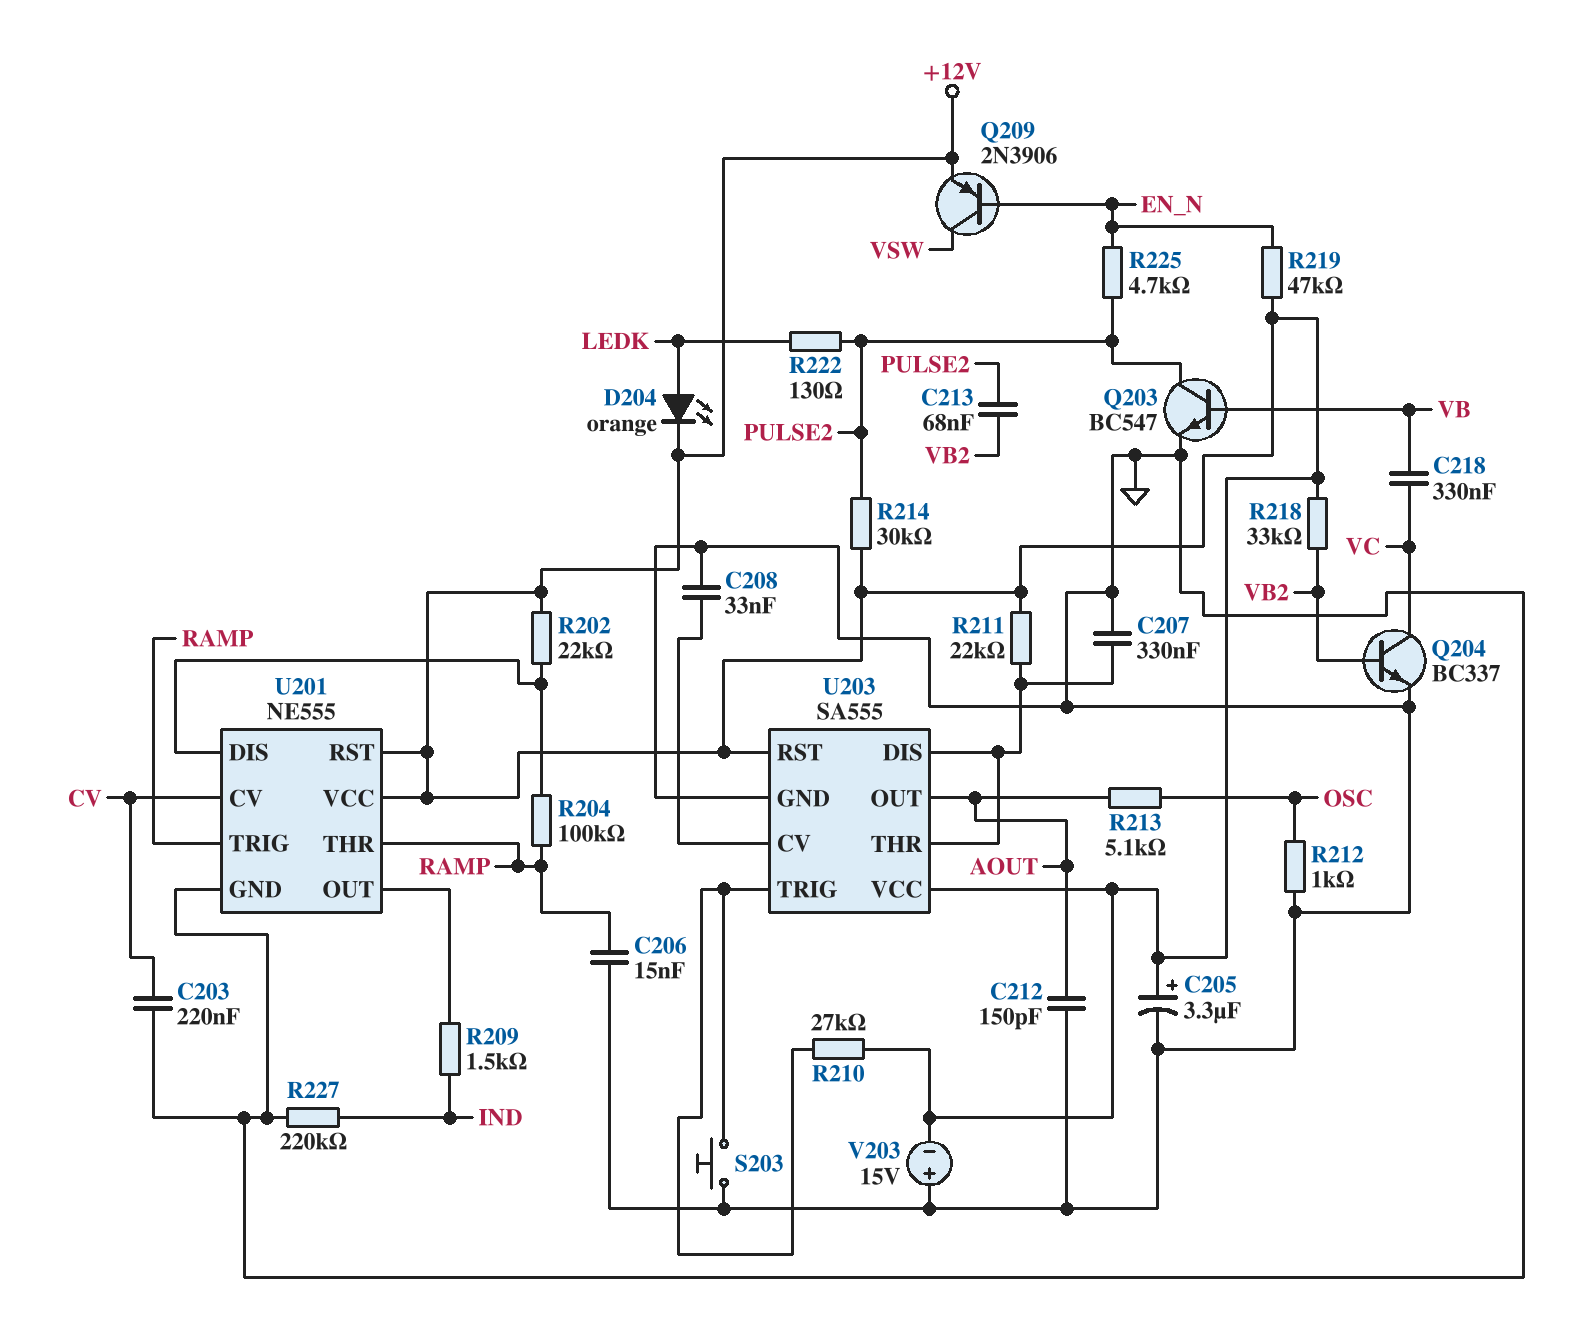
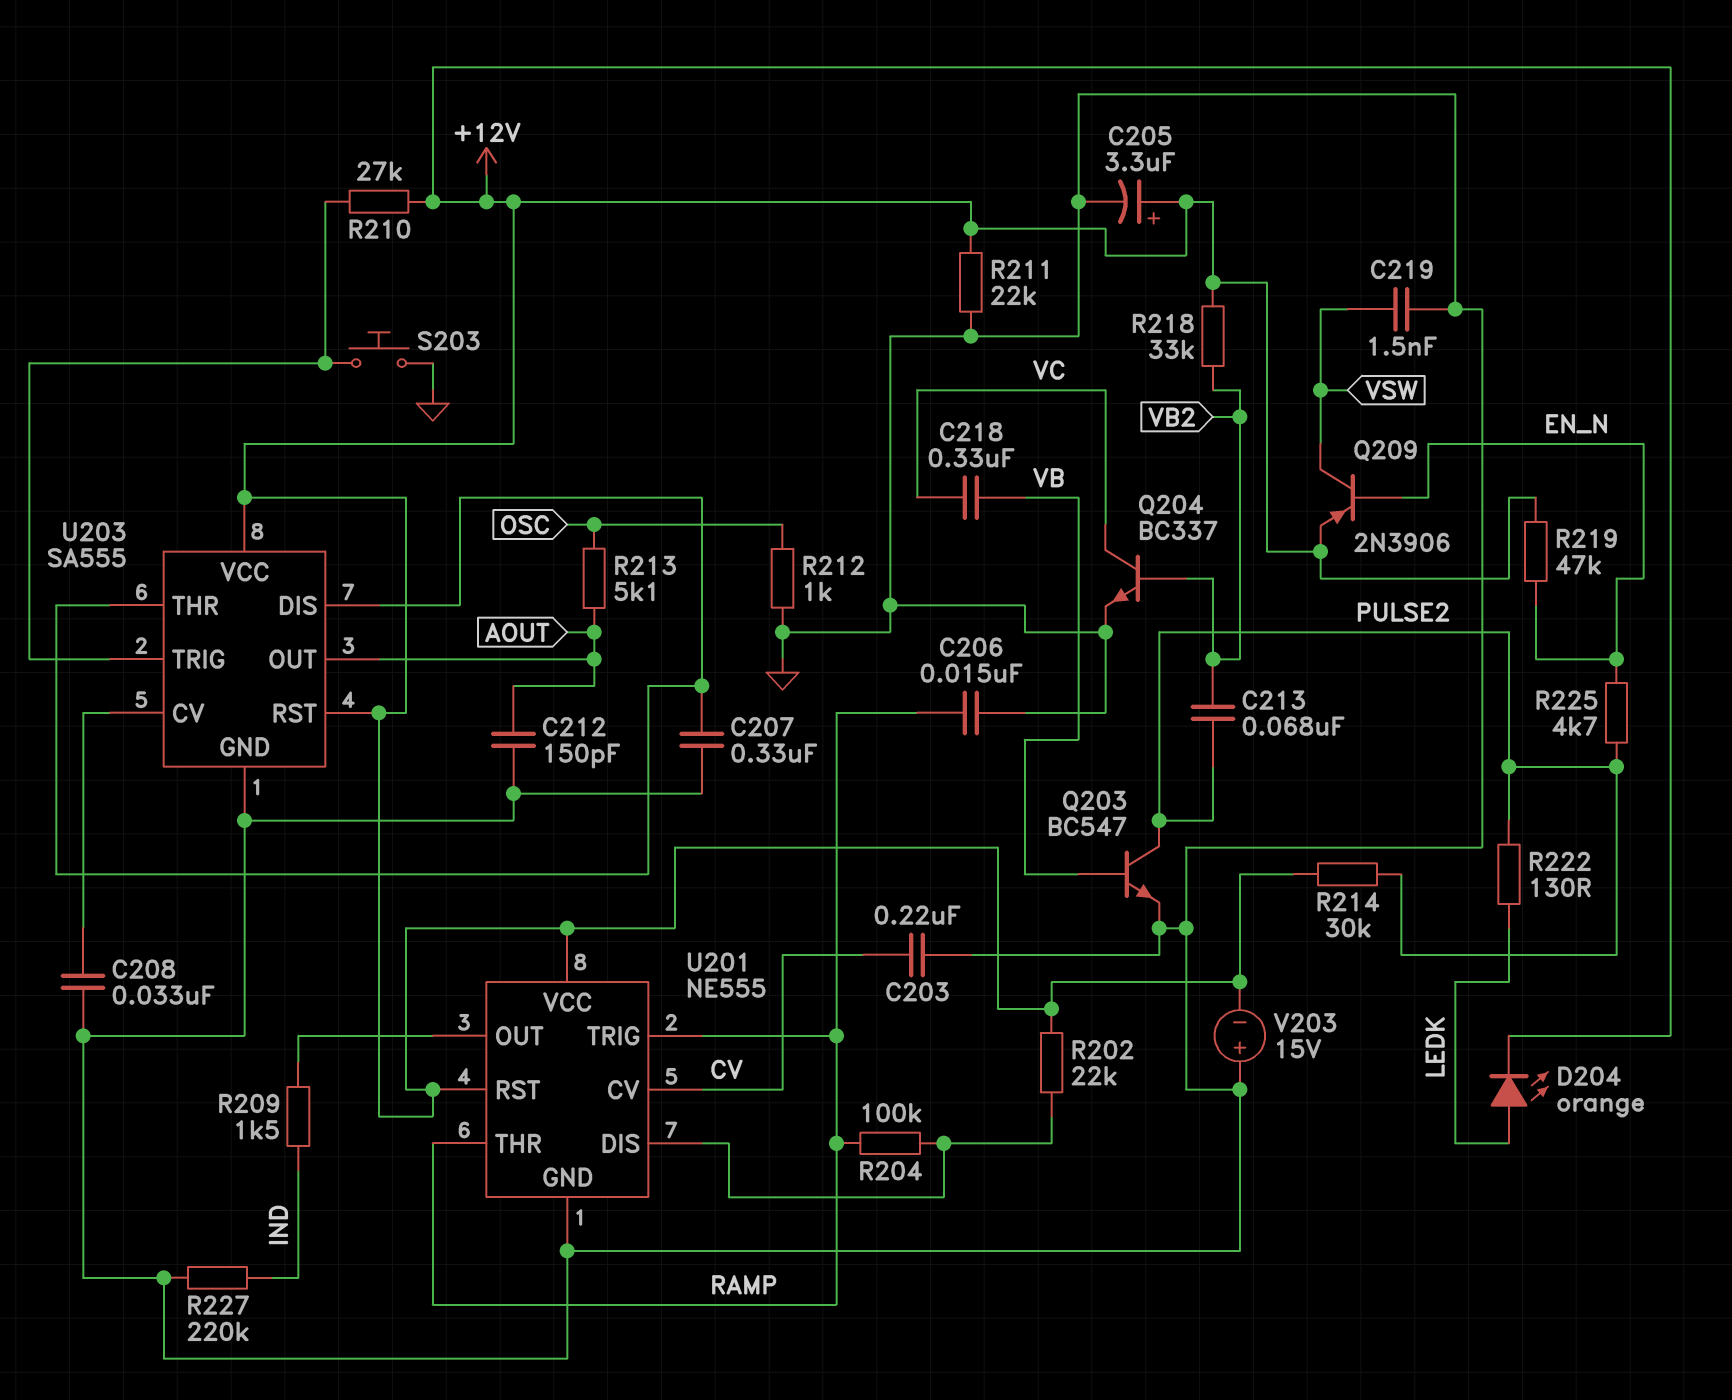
C219: none -> 1.5nF (GND, VSW)
R211: 22k (+12V, U203/DIS) -> 22k (+12V, GND)

